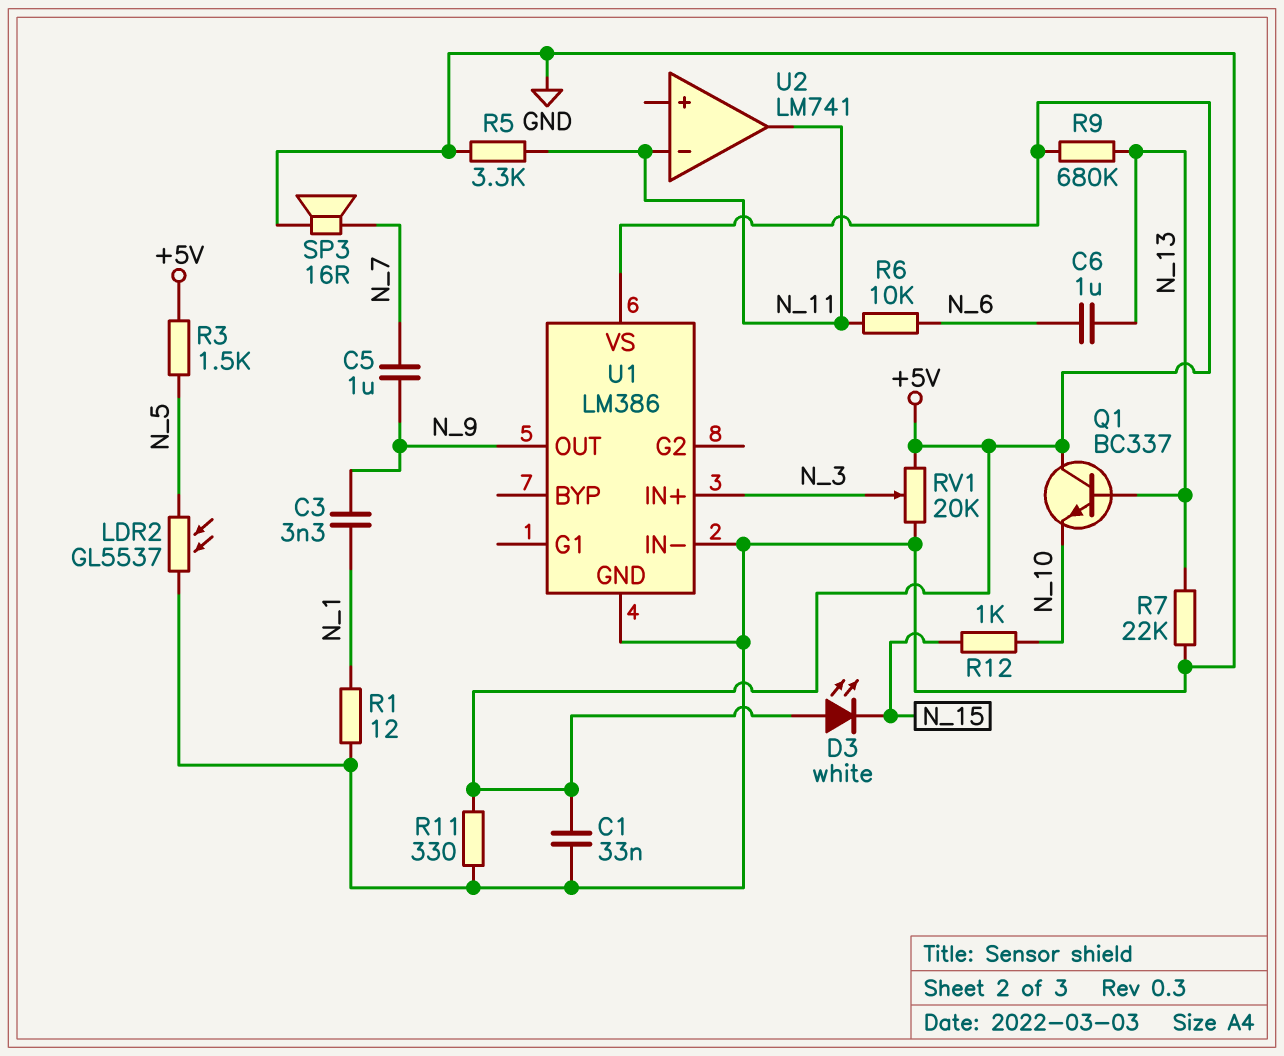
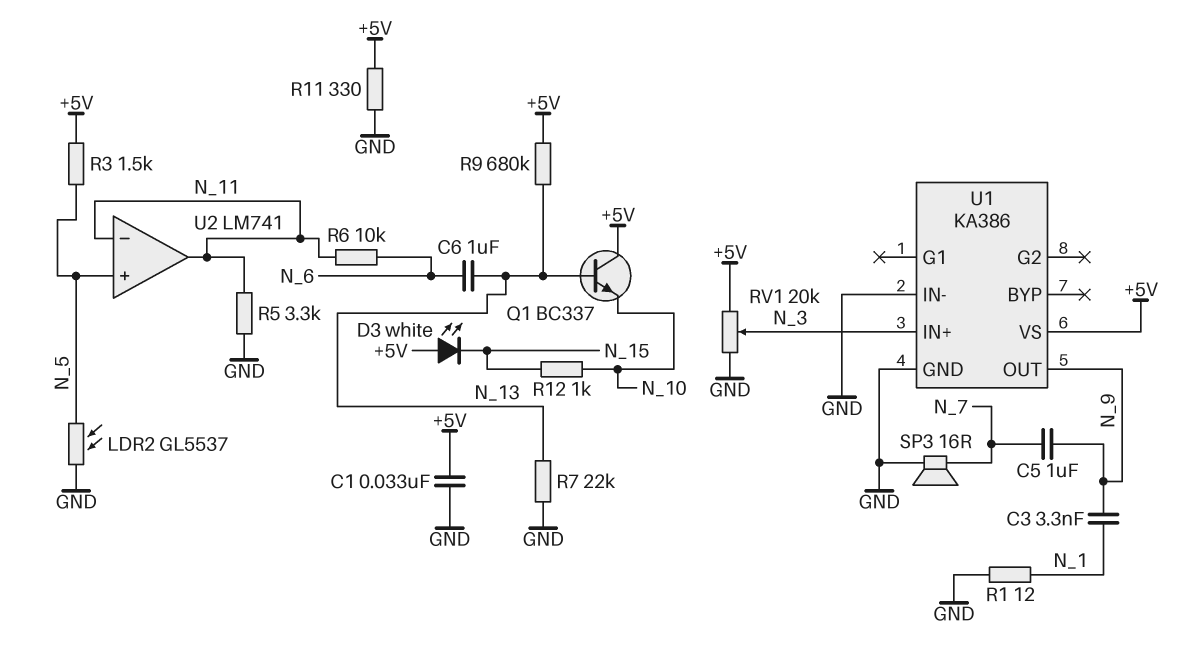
U1: LM386 -> KA386
U2 pin in+: none -> N_5

